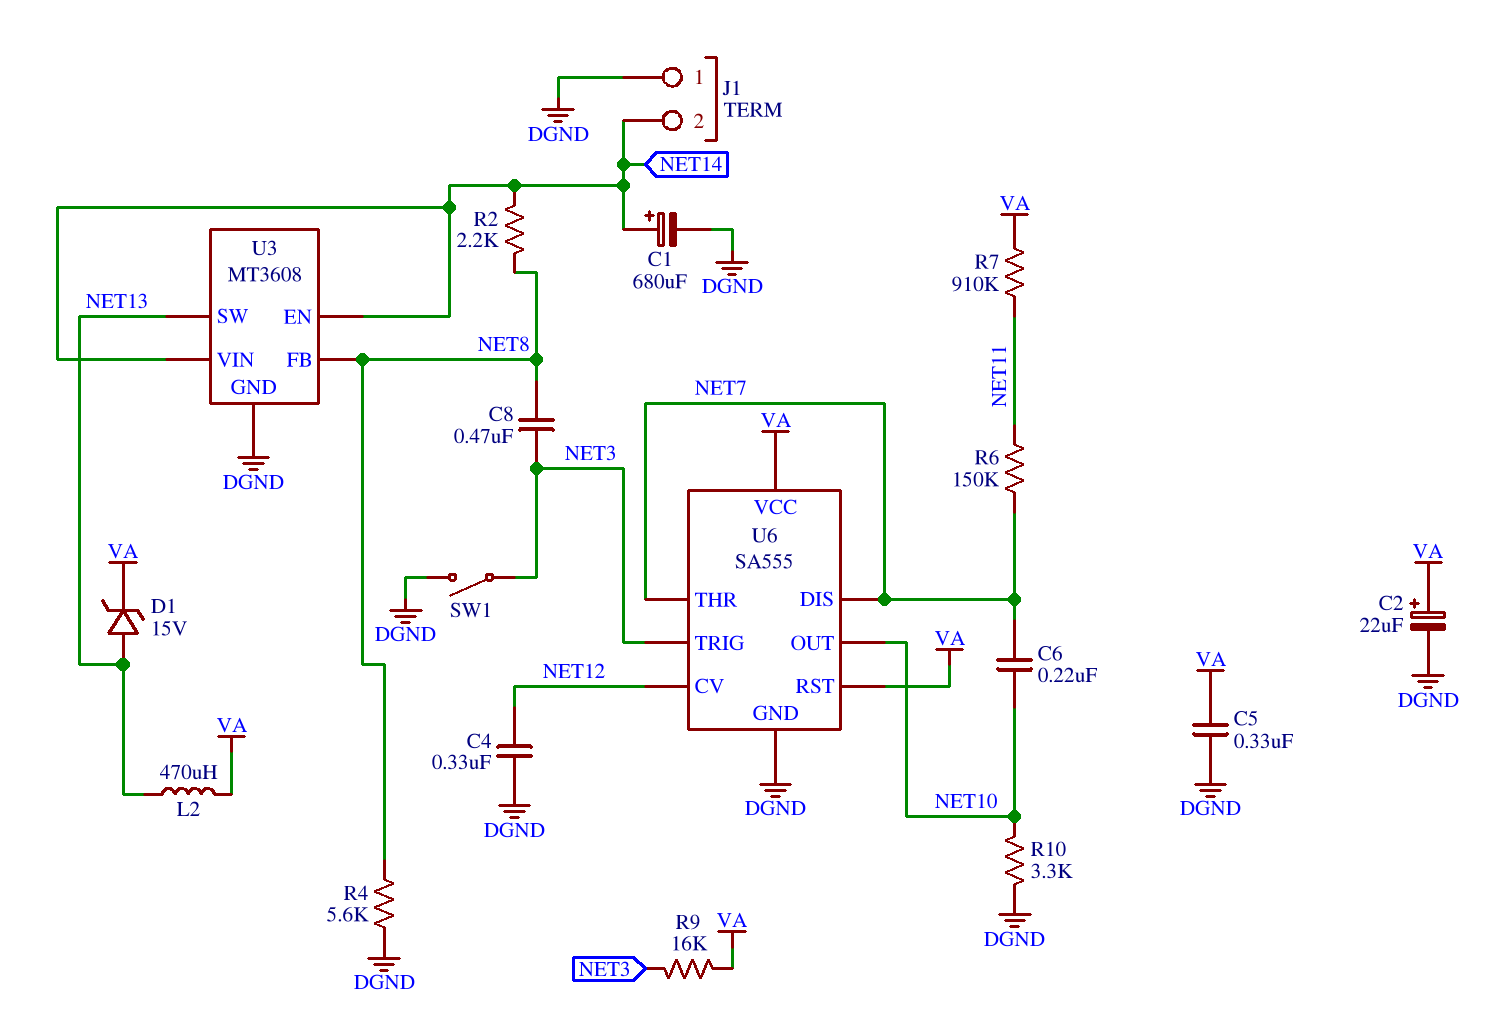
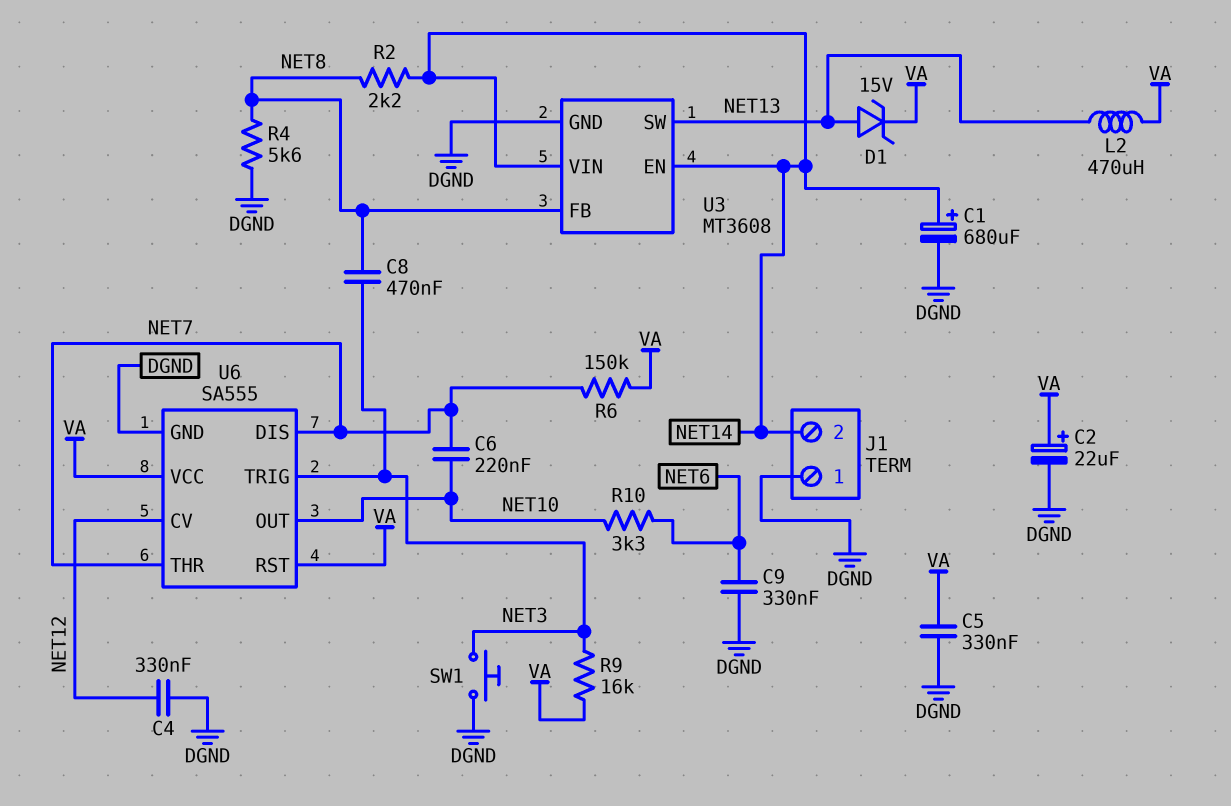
C9: none -> 330nF (DGND, NET6)
R6: 150k (NET7, NET11) -> 150k (NET7, VA)
R7: 910k (NET11, VA) -> none
R10: 3.3k (DGND, NET10) -> 3.3k (NET6, NET10)
SW1: switch (DGND, NET3) -> button (DGND, NET3)

